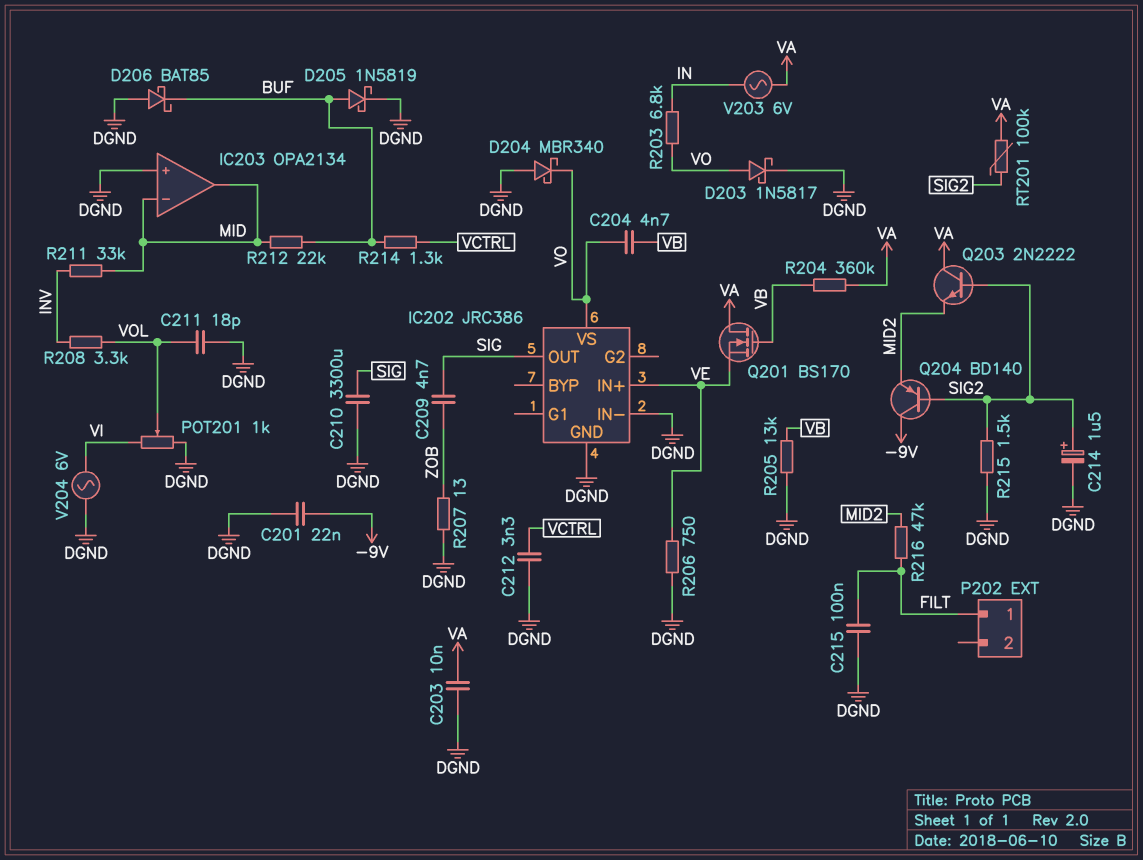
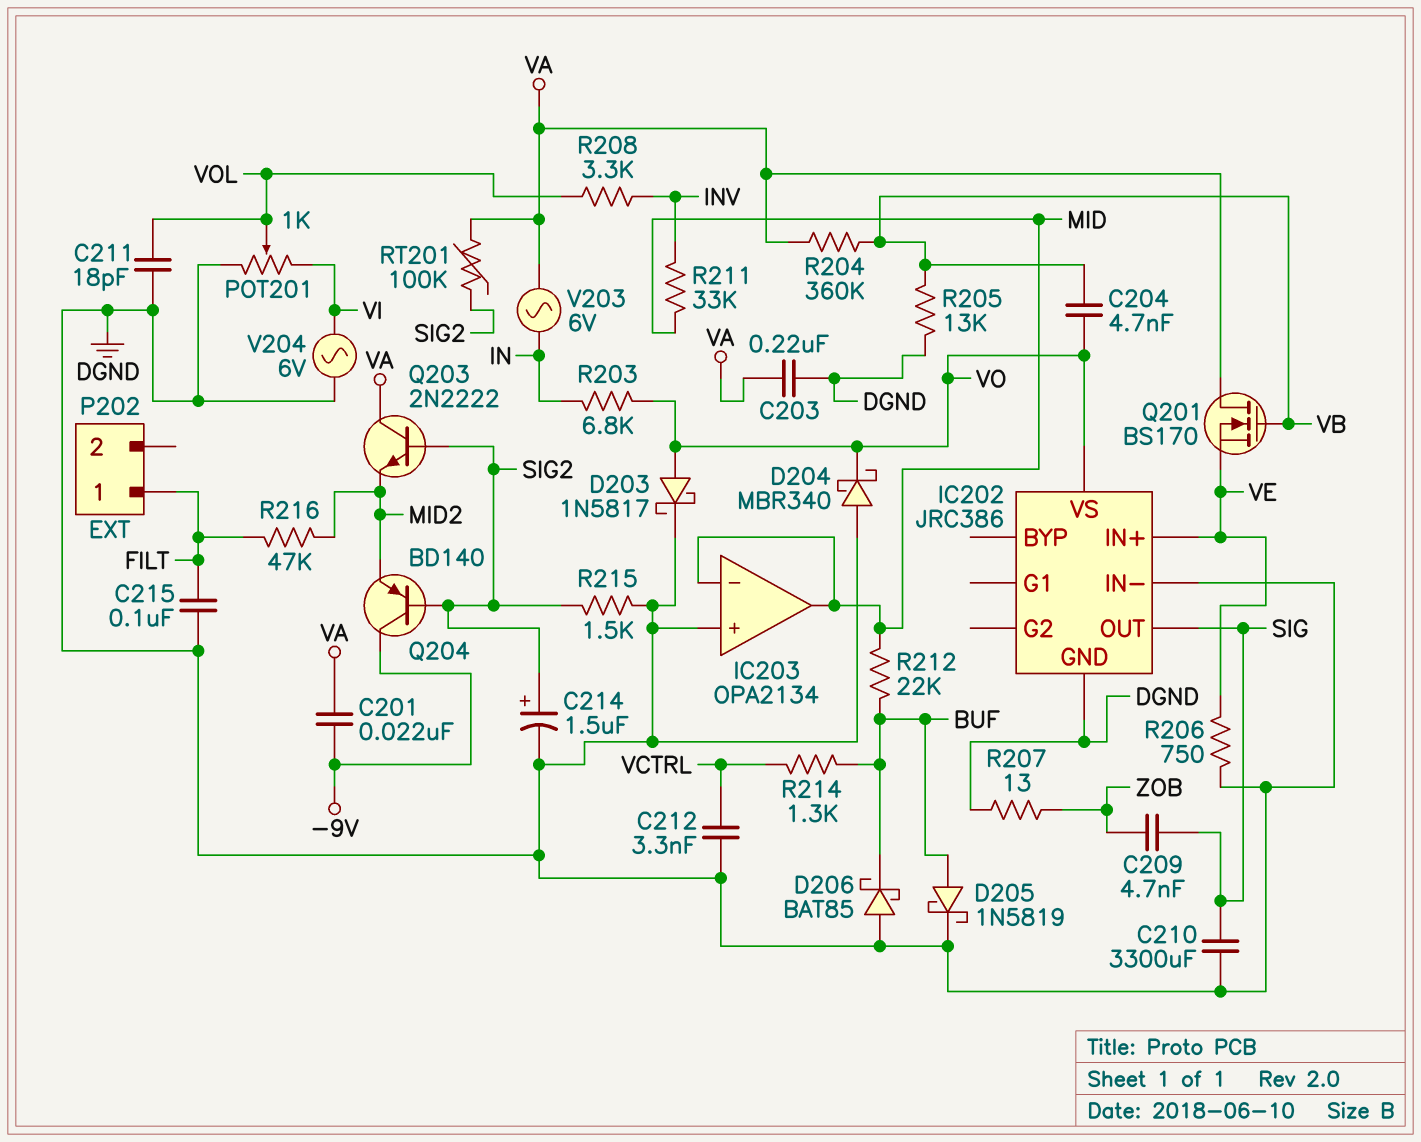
C201: 22nF (-9V, DGND) -> 22nF (-9V, VA)
C203: 10nF (DGND, VA) -> 220nF (DGND, VA)

